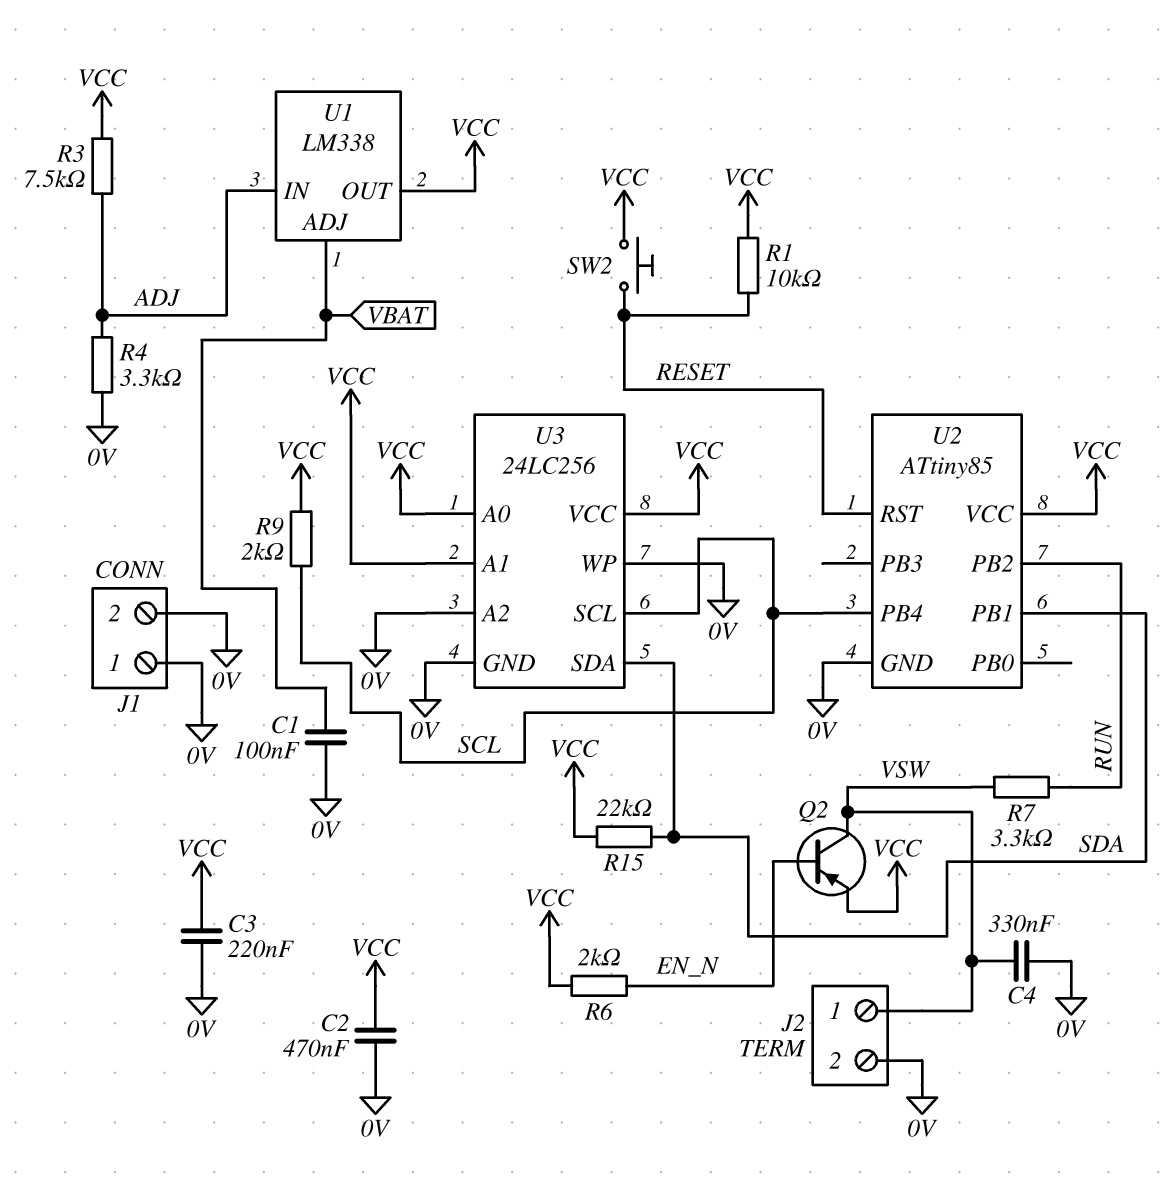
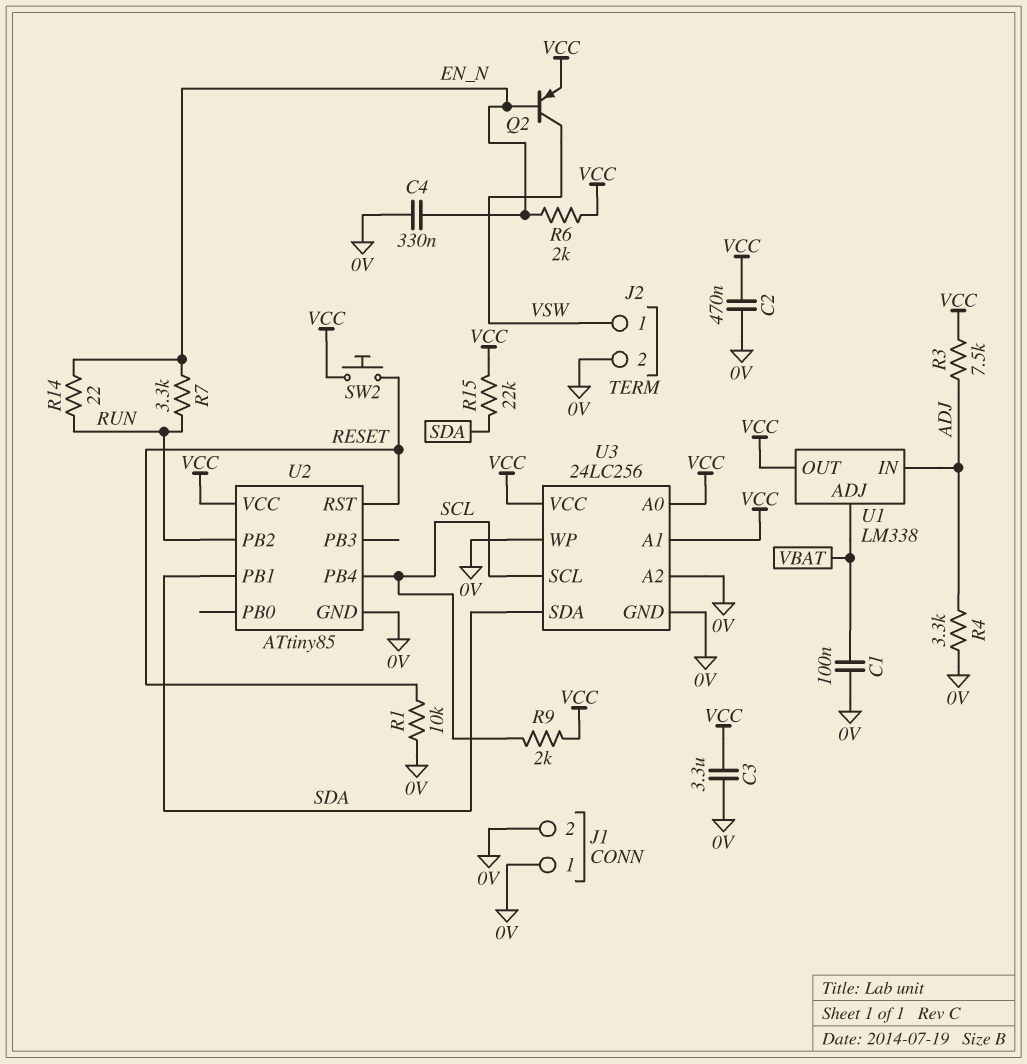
C3: 220nF (0V, VCC) -> 3.3uF (0V, VCC)
C4: 330nF (0V, VSW) -> 330nF (0V, EN_N)
R1: 10k (RESET, VCC) -> 10k (0V, RESET)
R7: 3.3k (RUN, VSW) -> 3.3k (EN_N, RUN)
R14: none -> 22 (EN_N, RUN)

